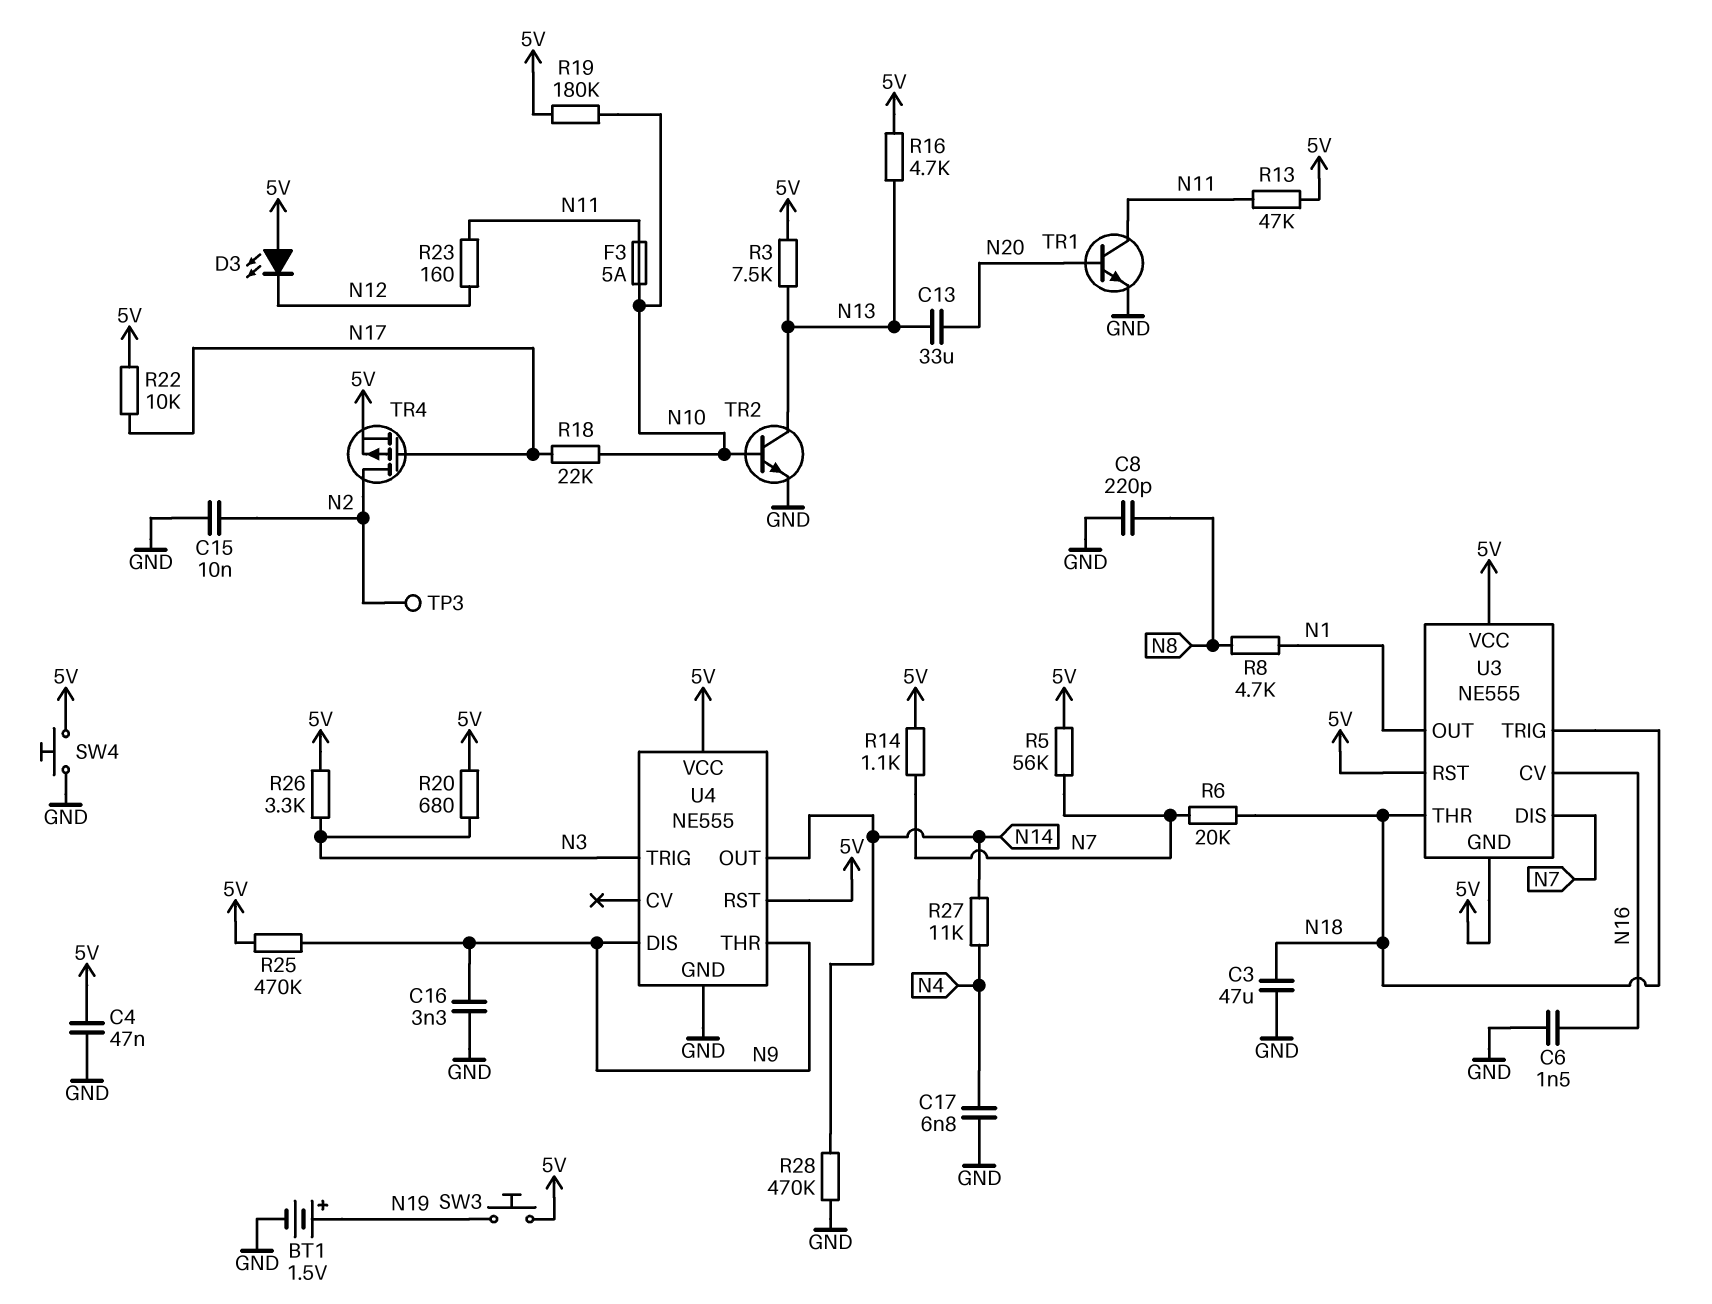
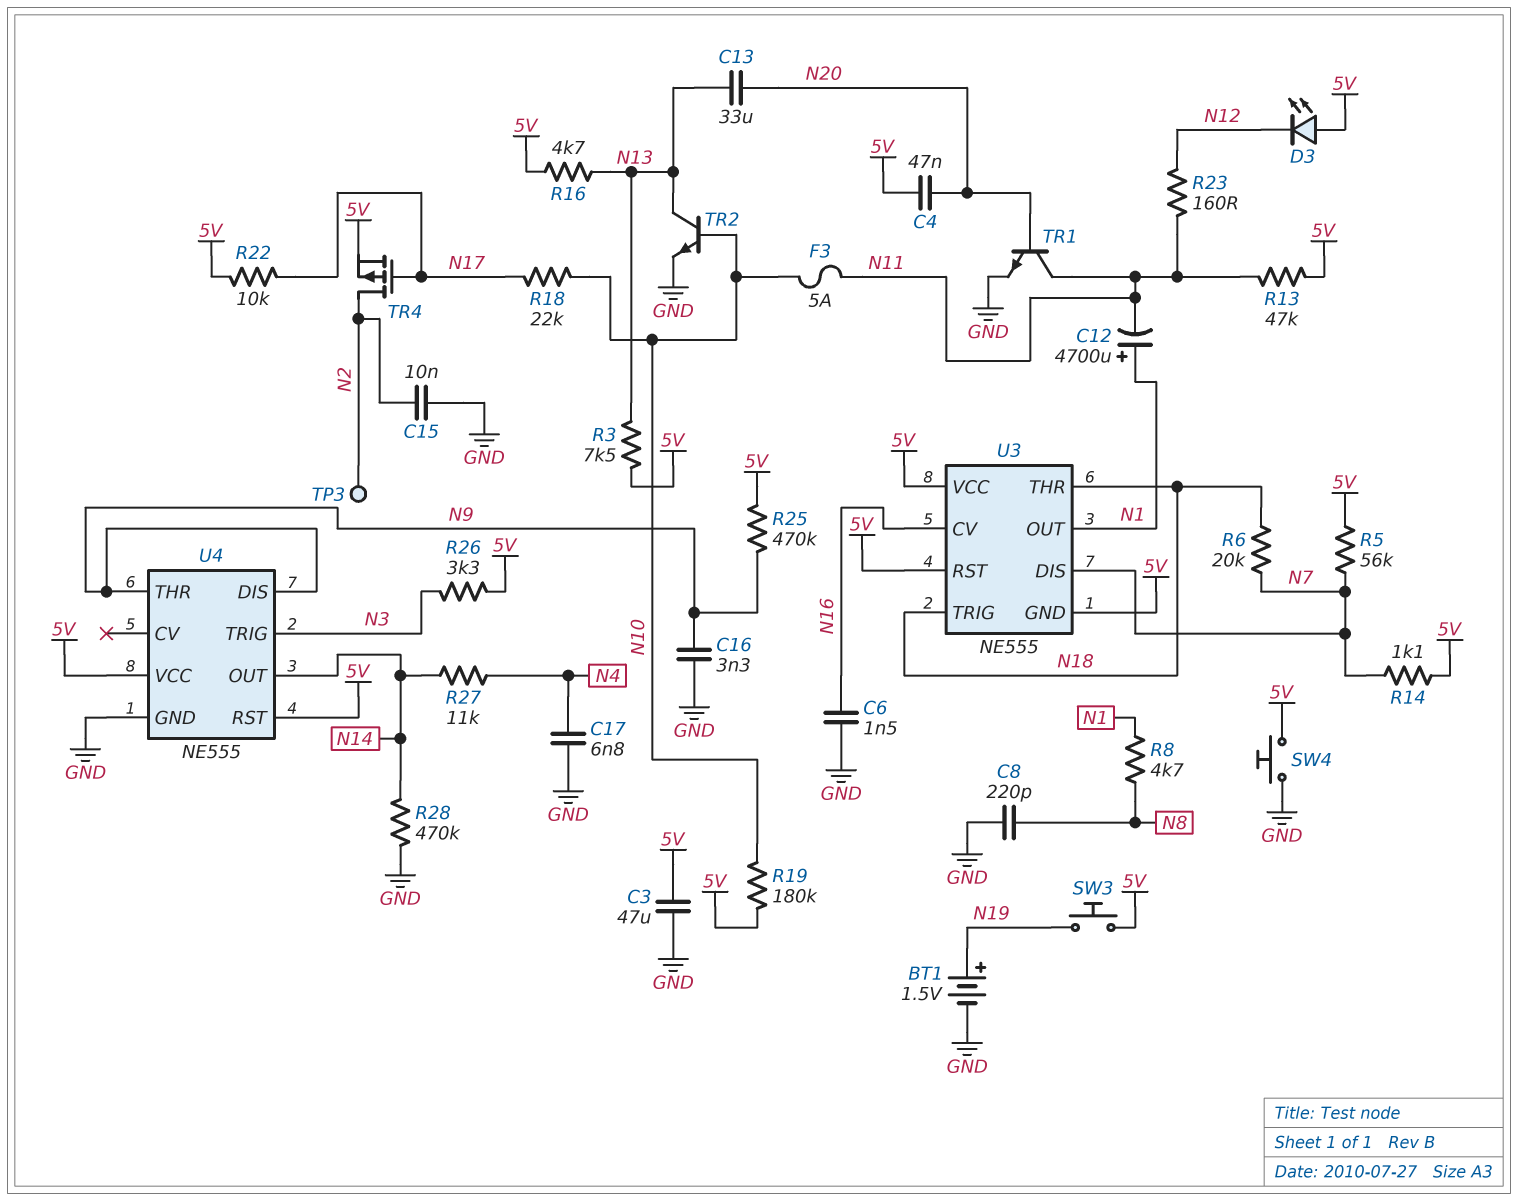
C3: 47uF (GND, N18) -> 47uF (5V, GND)
C4: 47nF (5V, GND) -> 47nF (5V, N20)
C12: none -> 4700uF (plus N1, minus N11)
R20: 680 (5V, N3) -> none

